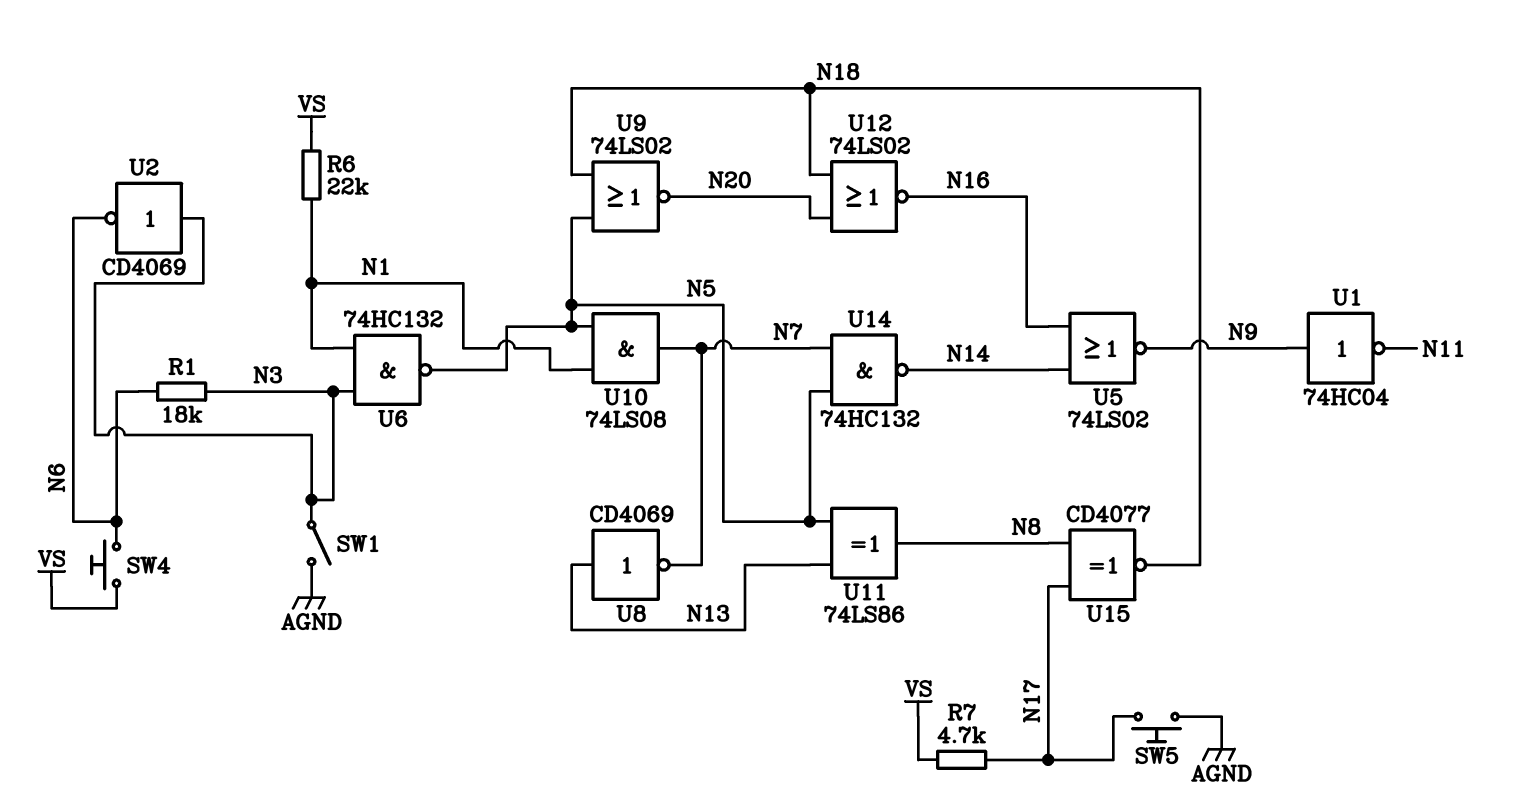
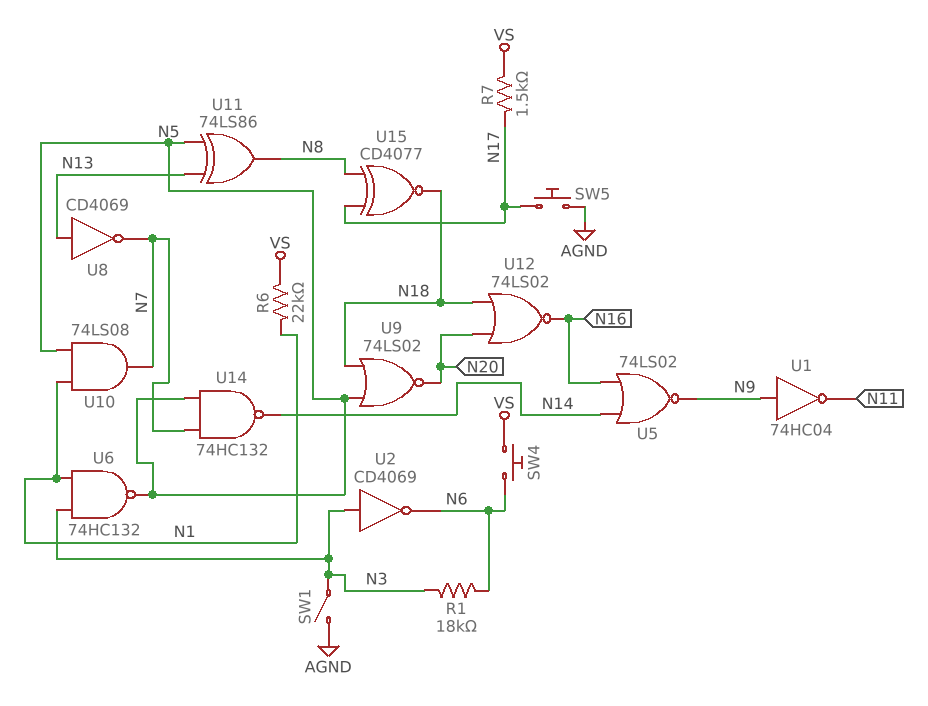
R7: 4.7k (N17, VS) -> 1.5k (N17, VS)

